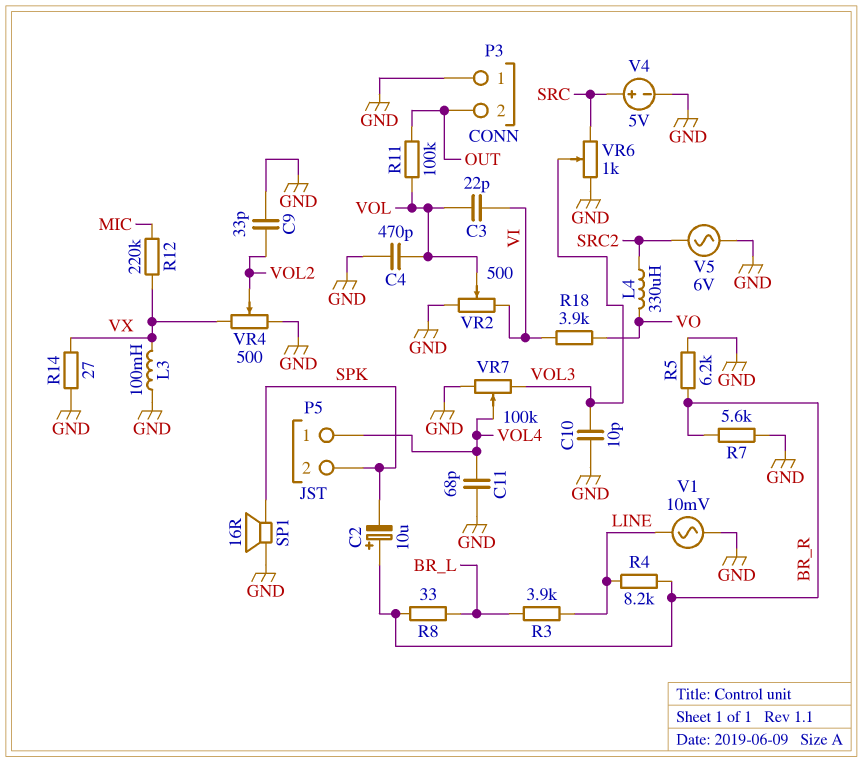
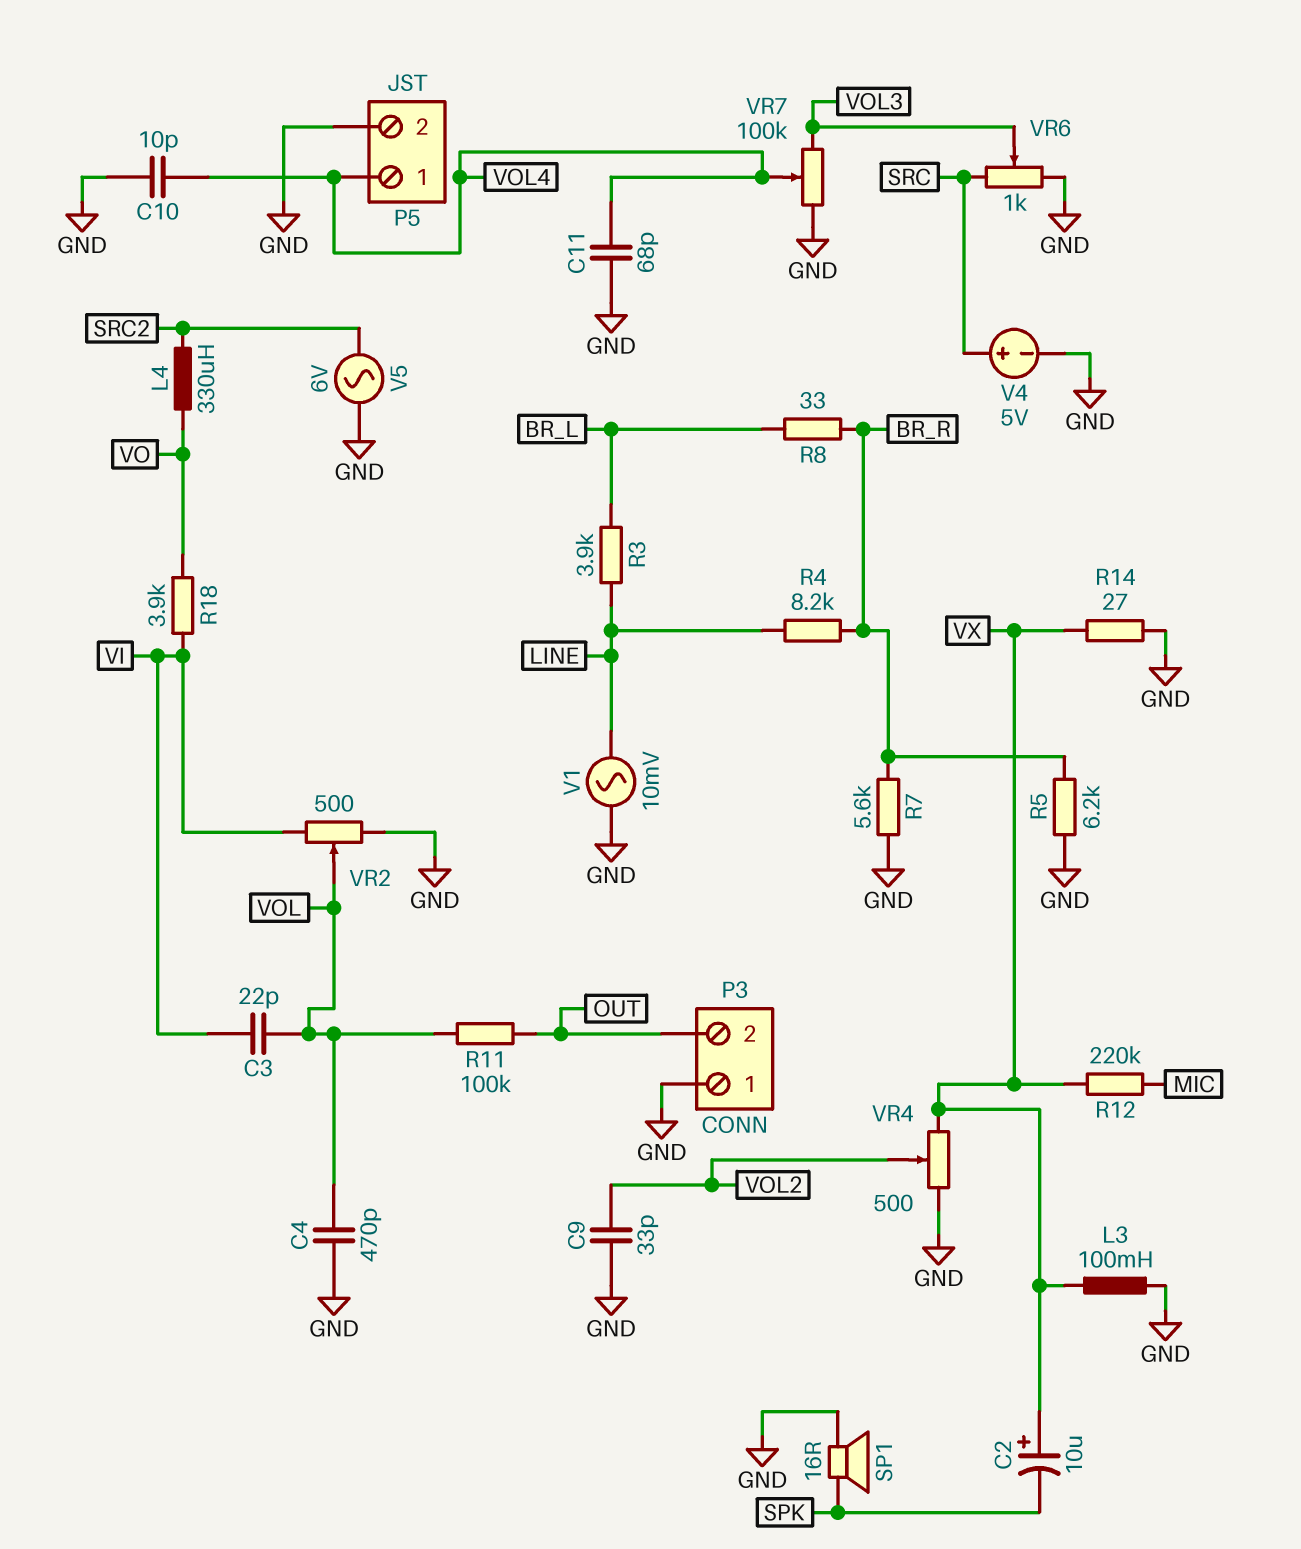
C2: 10uF (plus BR_R, minus SPK) -> 10uF (plus VX, minus SPK)
C10: 10pF (GND, VOL3) -> 10pF (GND, VOL4)
P5 pin 2: SPK -> GND

